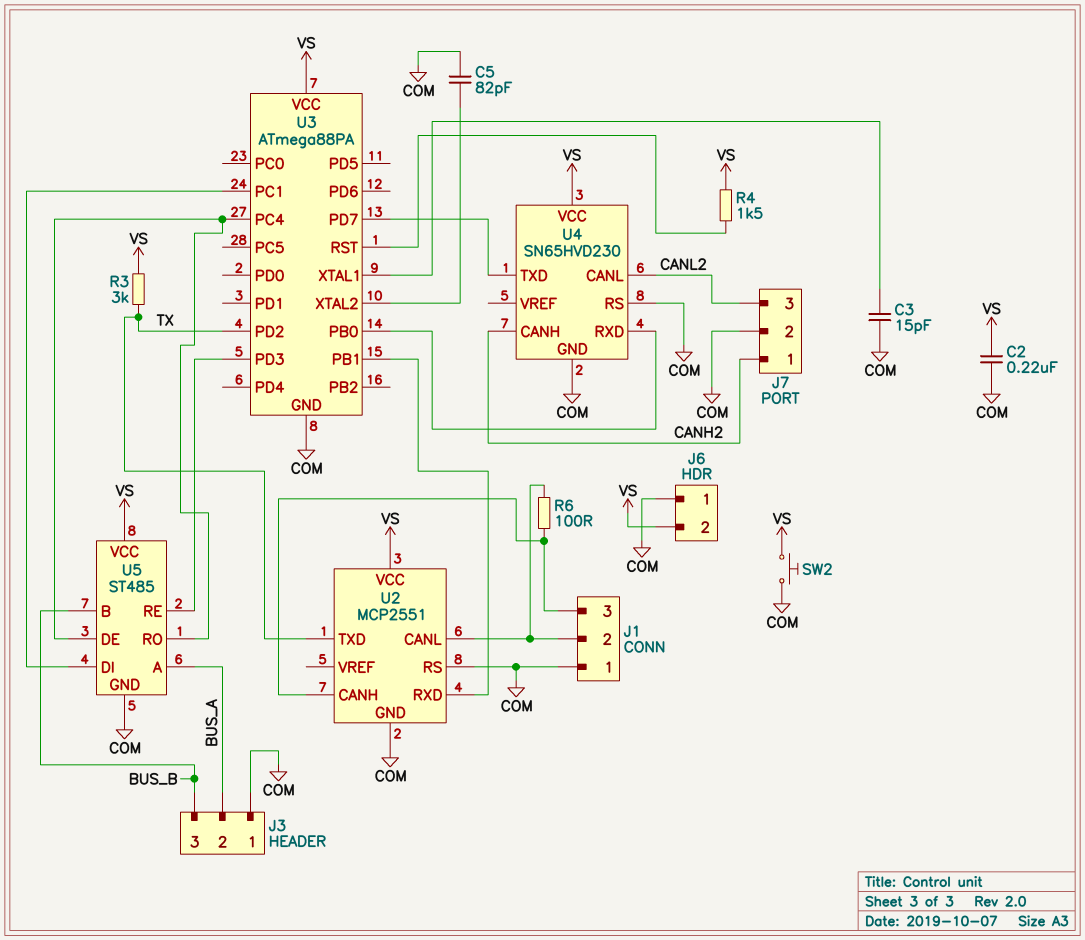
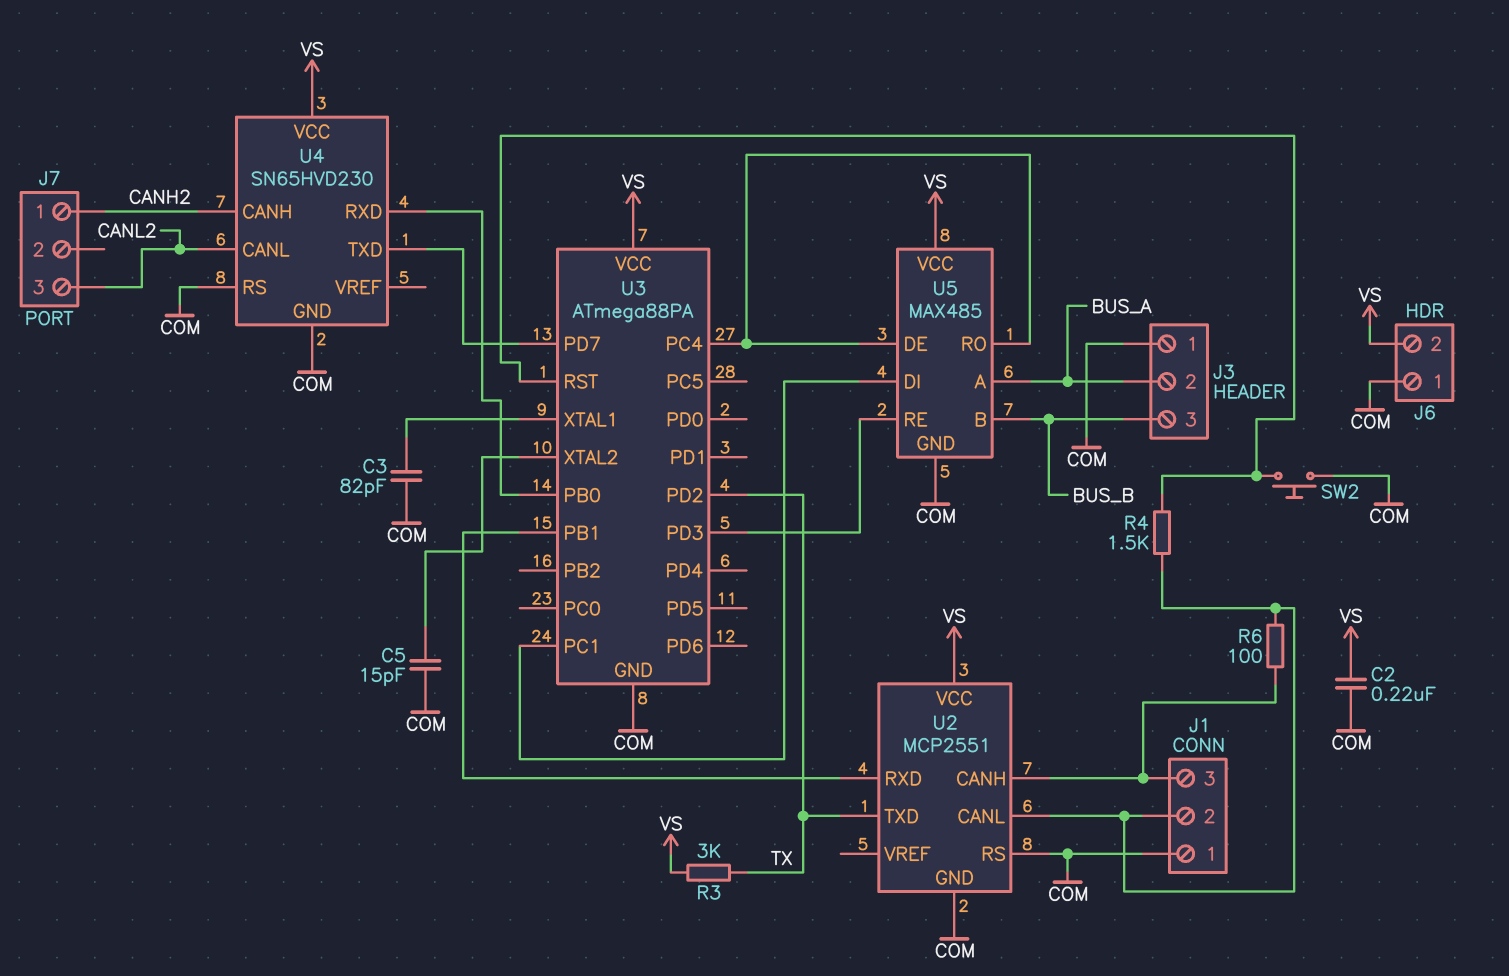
C3: 15pF (COM, U3/XTAL1) -> 82pF (COM, U3/XTAL1)
C5: 82pF (COM, U3/XTAL2) -> 15pF (COM, U3/XTAL2)
J7 pin 2: COM -> none
R4: 1.5k (U3/RST, VS) -> 1.5k (J1/2, U3/RST)
SW2: button (COM, VS) -> button (COM, U3/RST)
U5: ST485 -> MAX485

